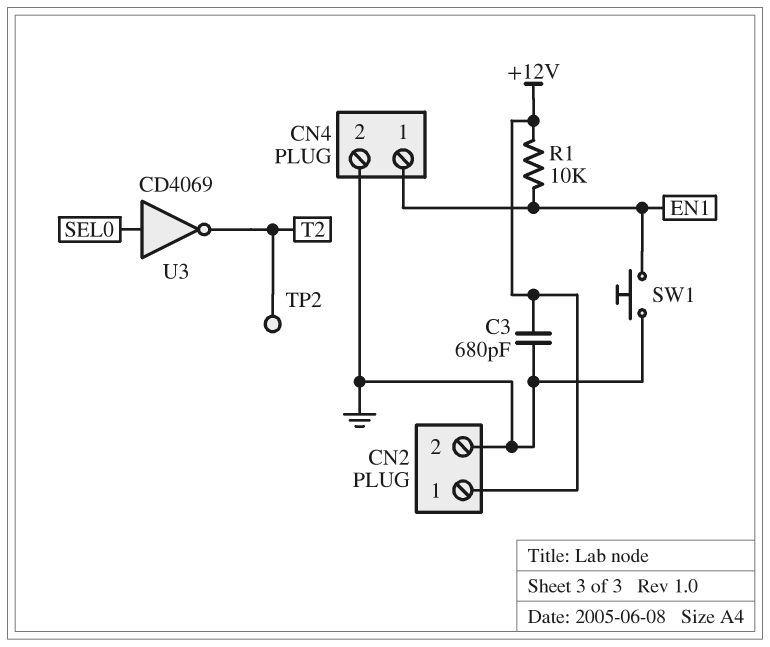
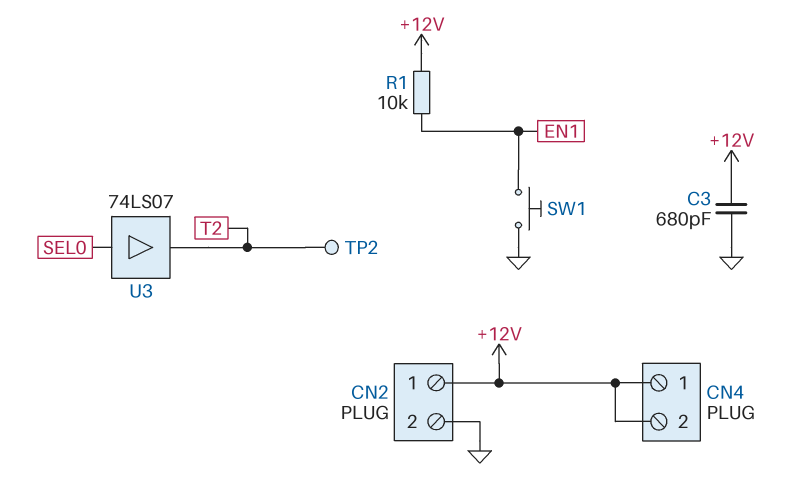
CN4 pin 1: EN1 -> +12V
CN4 pin 2: GND -> +12V
U3: NOT CD4069 (in SEL0, out T2) -> buffer 74LS07 (in SEL0, out T2)

